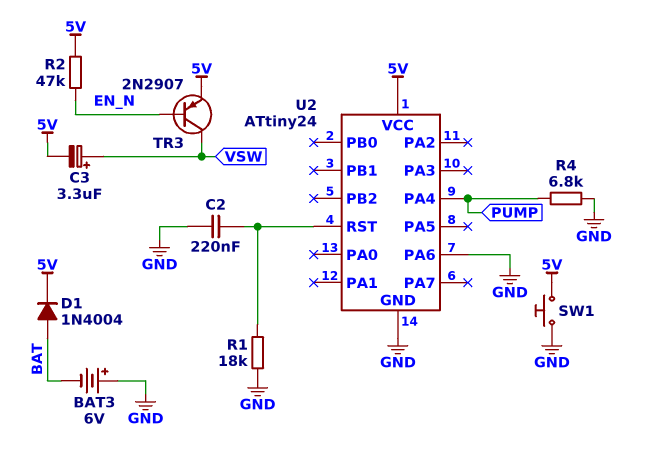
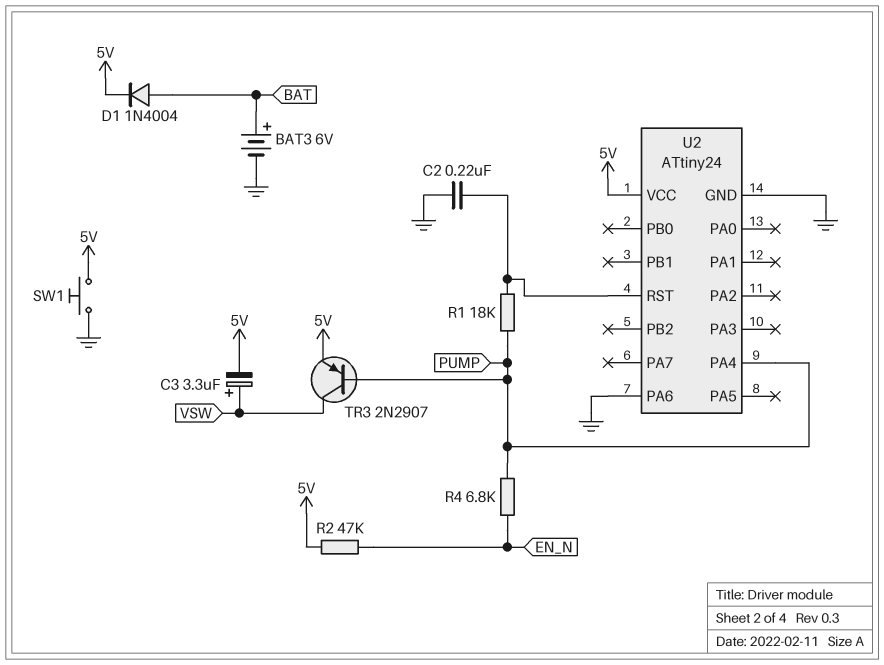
BAT3: 6V (plus GND, minus BAT) -> 6V (plus BAT, minus GND)
R1: 18k (GND, U2/RST) -> 18k (PUMP, U2/RST)
R4: 6.8k (GND, PUMP) -> 6.8k (EN_N, PUMP)
TR3: PNP 2N2907 (B EN_N, C VSW, E 5V) -> PNP 2N2907 (B PUMP, C VSW, E 5V)

